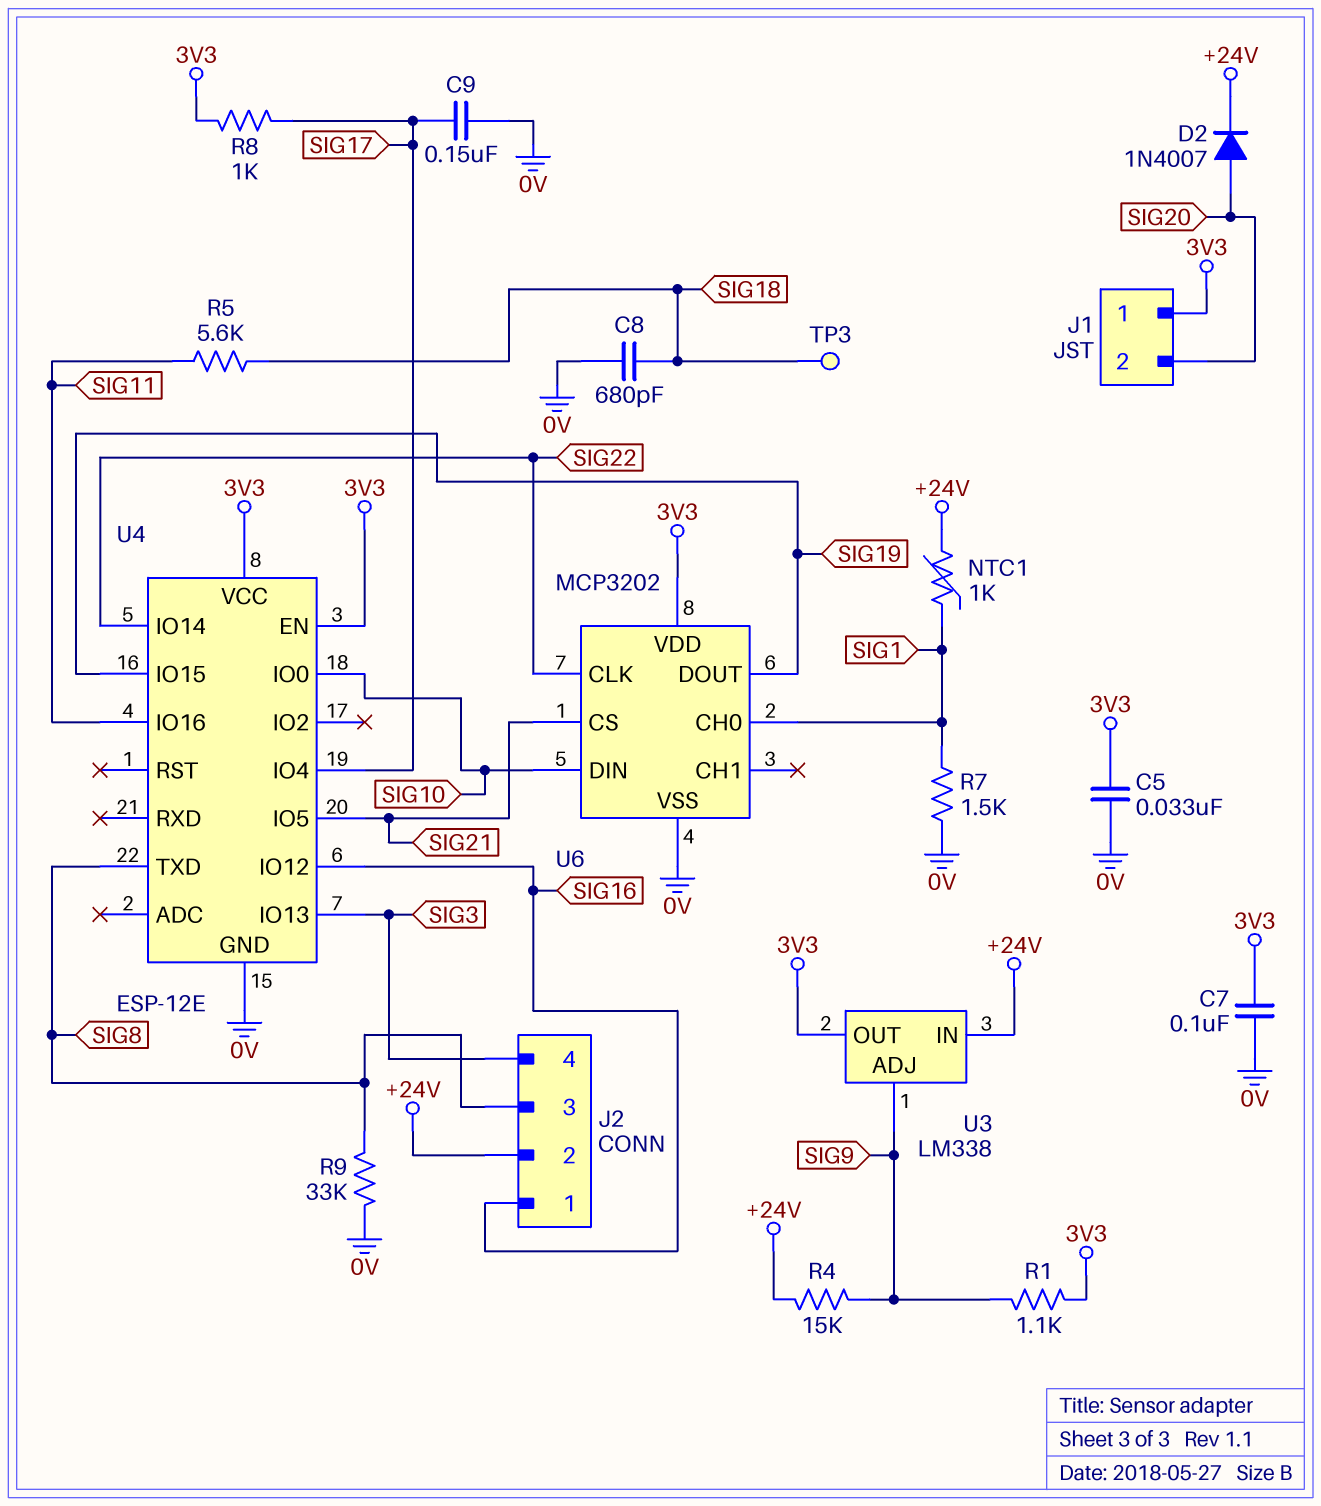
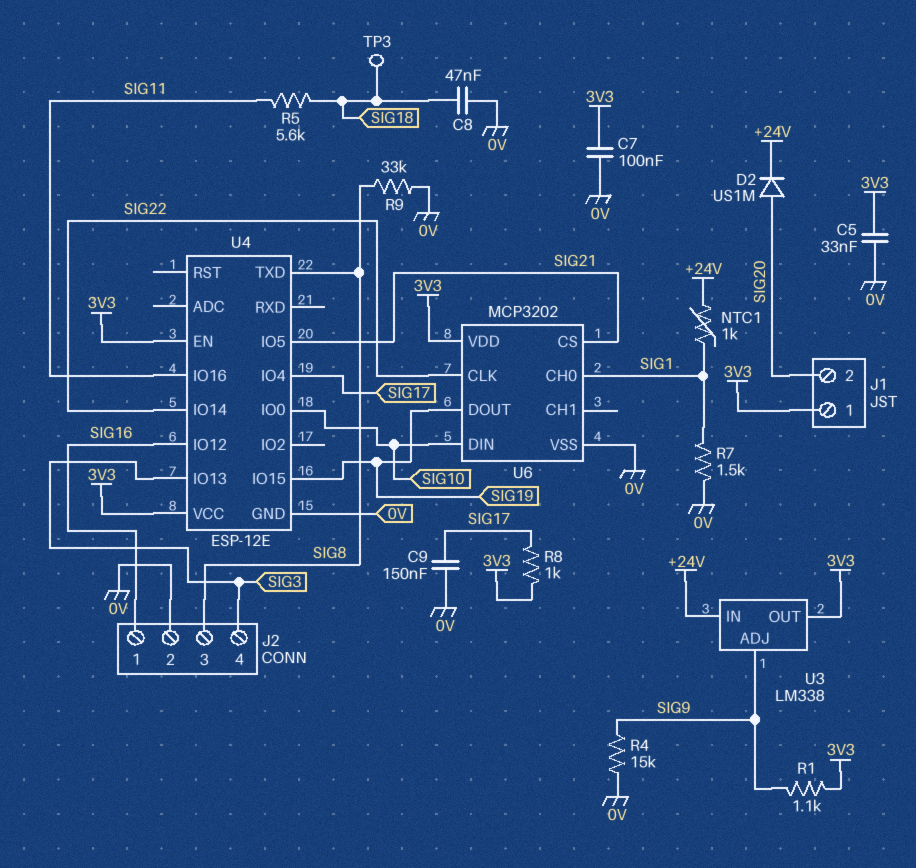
C8: 680pF (0V, SIG18) -> 47nF (0V, SIG18)
D2: diode 1N4007 (A SIG20, K +24V) -> diode US1M (A SIG20, K +24V)
J2 pin 2: +24V -> 0V
R4: 15k (+24V, SIG9) -> 15k (0V, SIG9)

